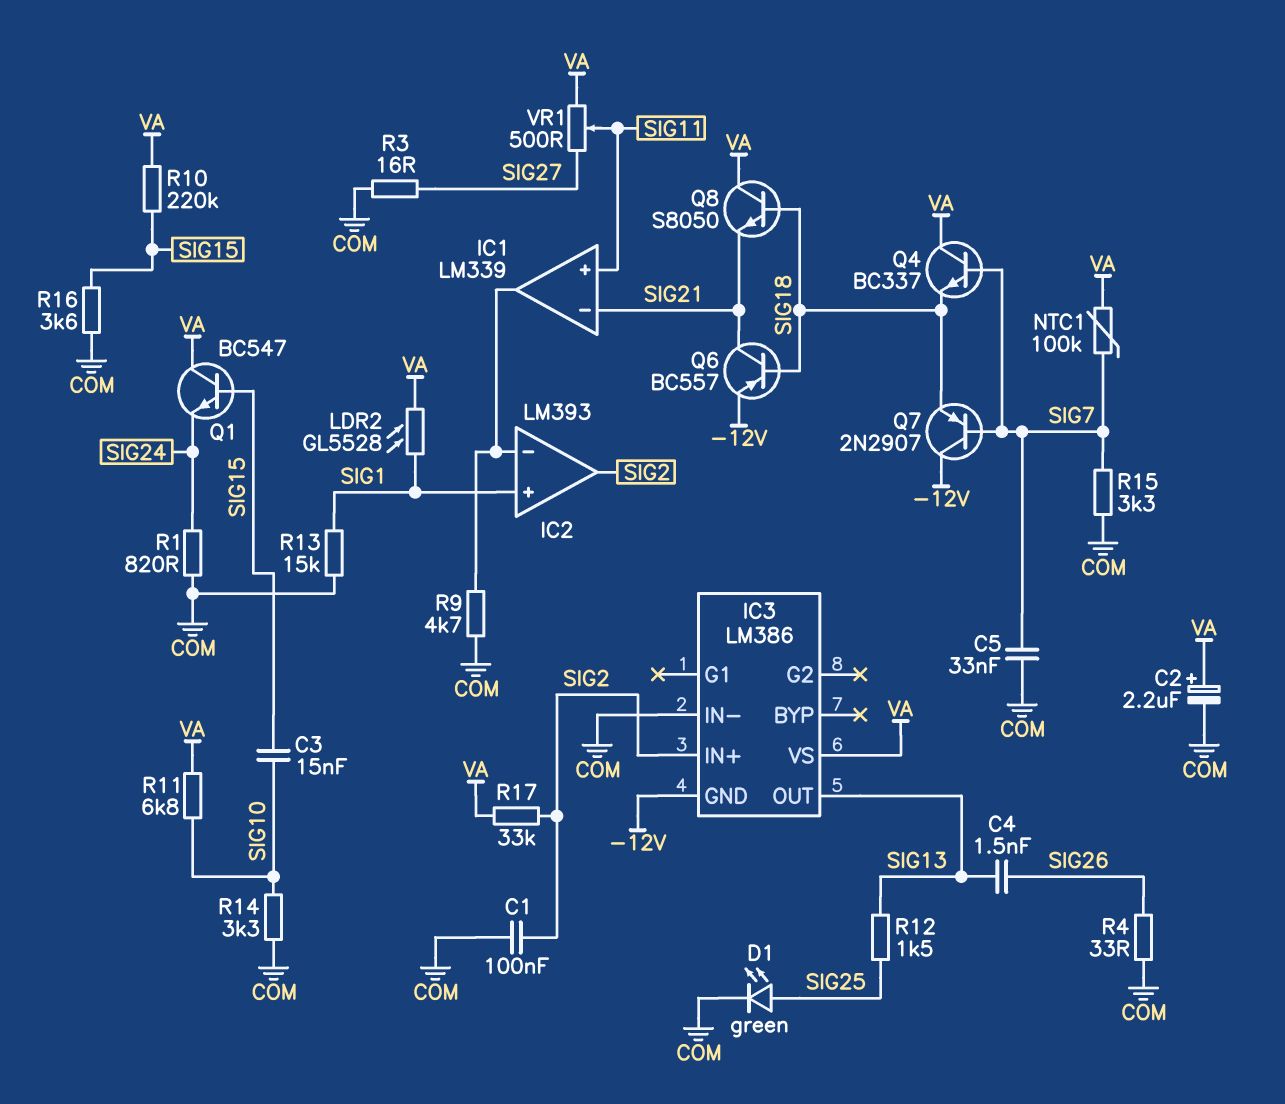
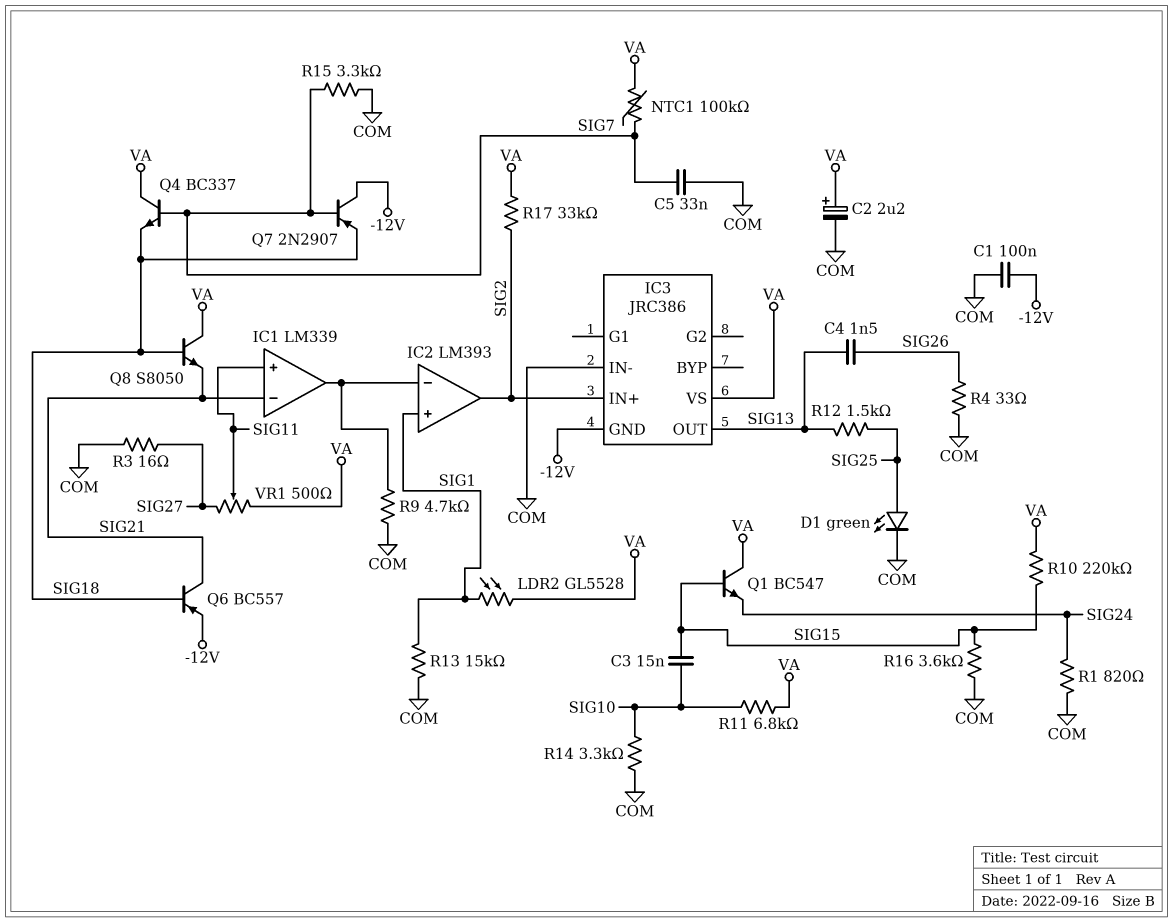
C1: 100nF (COM, SIG2) -> 100nF (-12V, COM)
IC3: LM386 -> JRC386

